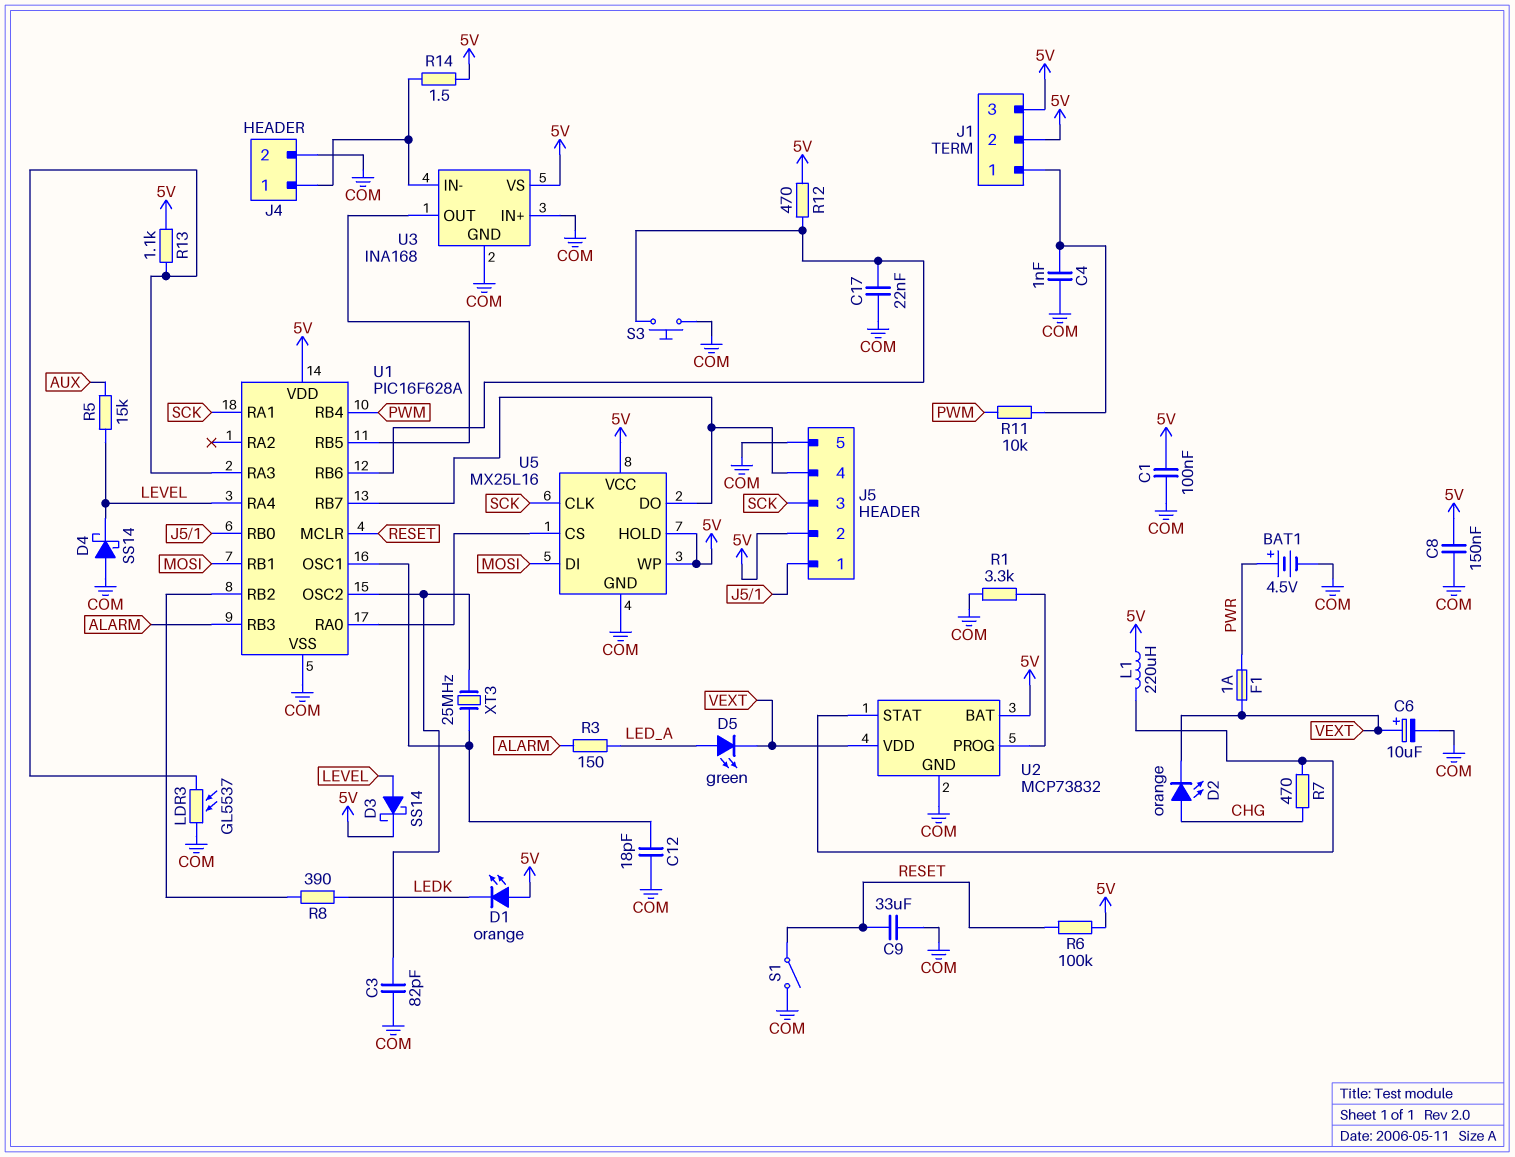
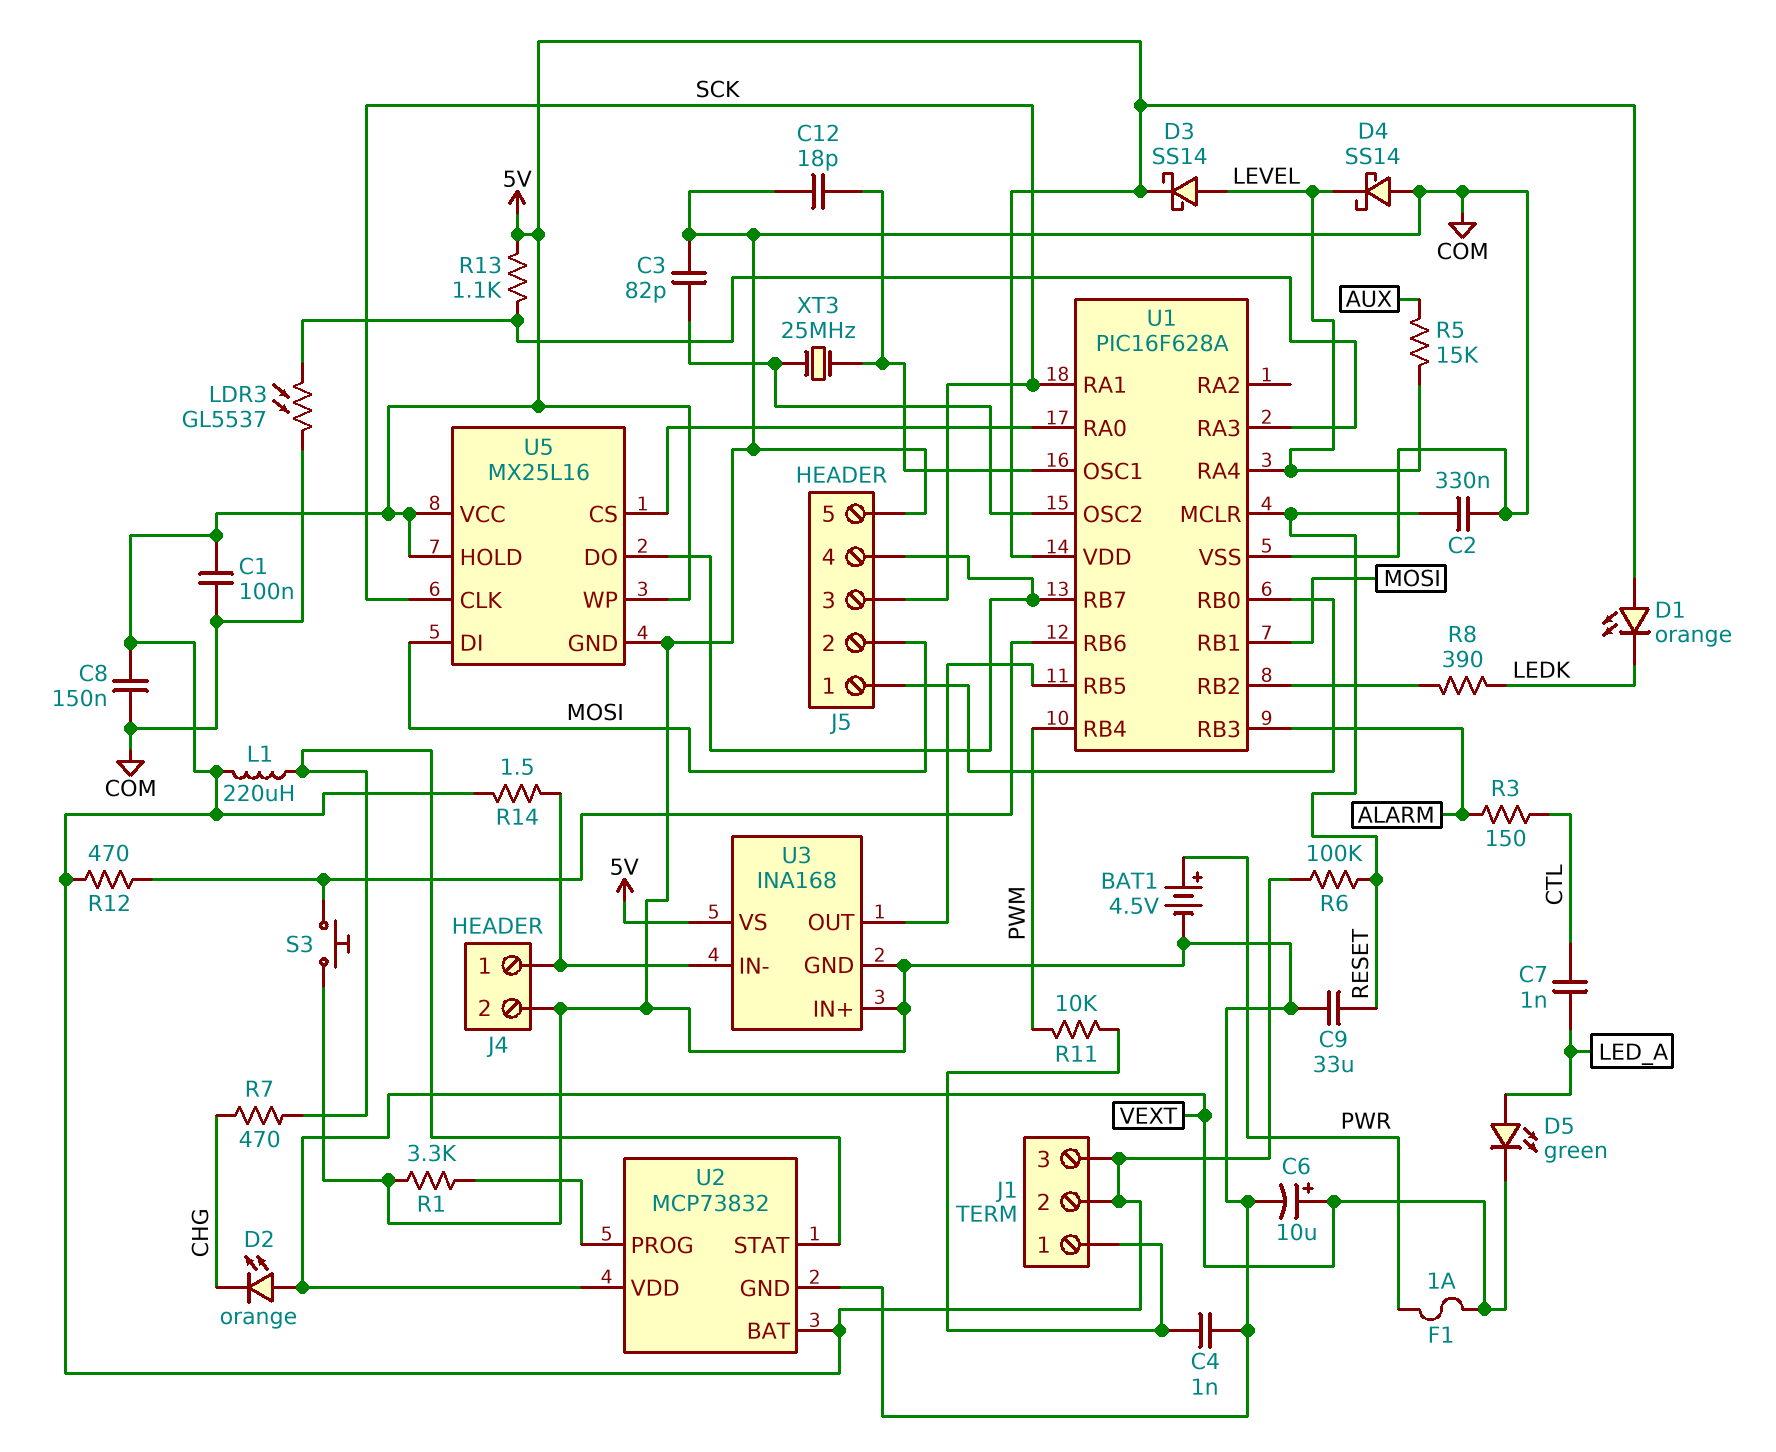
C2: none -> 330nF (COM, RESET)
C7: none -> 1nF (CTL, LED_A)
C17: 22nF (COM, U1/RB6) -> none
D2: LED orange (A CHG, K VEXT) -> LED orange (A VEXT, K CHG)
J5 pin 2: 5V -> MOSI
R3: 150 (ALARM, LED_A) -> 150 (ALARM, CTL)
S1: switch (COM, RESET) -> none

